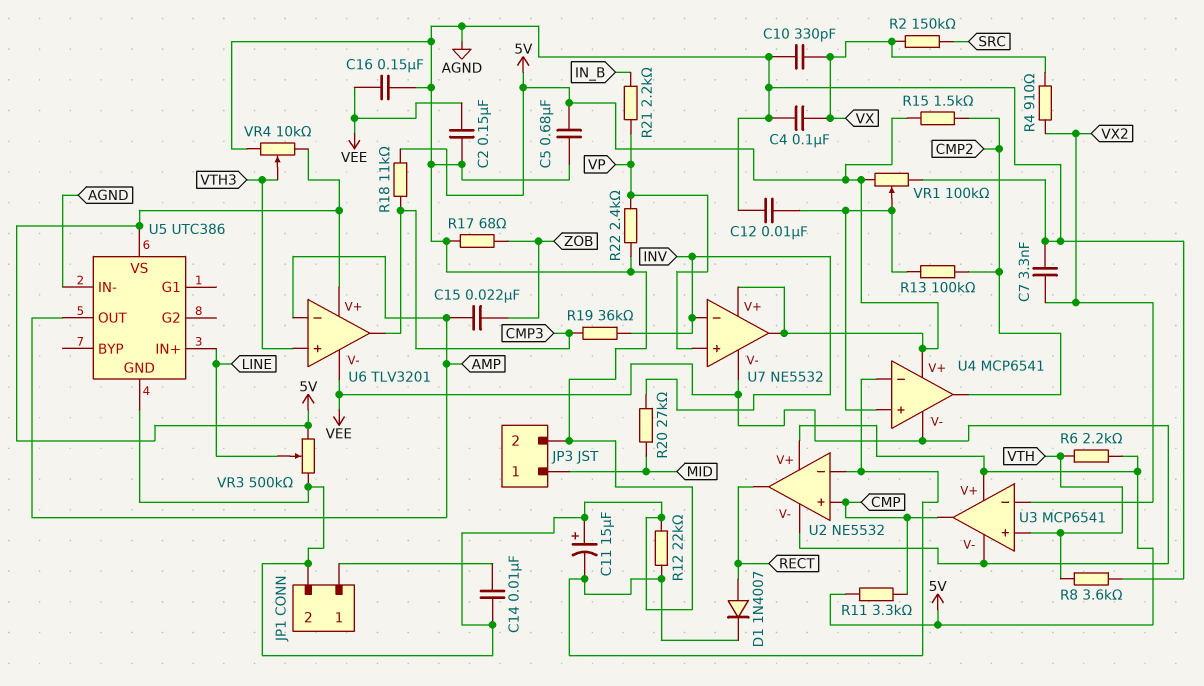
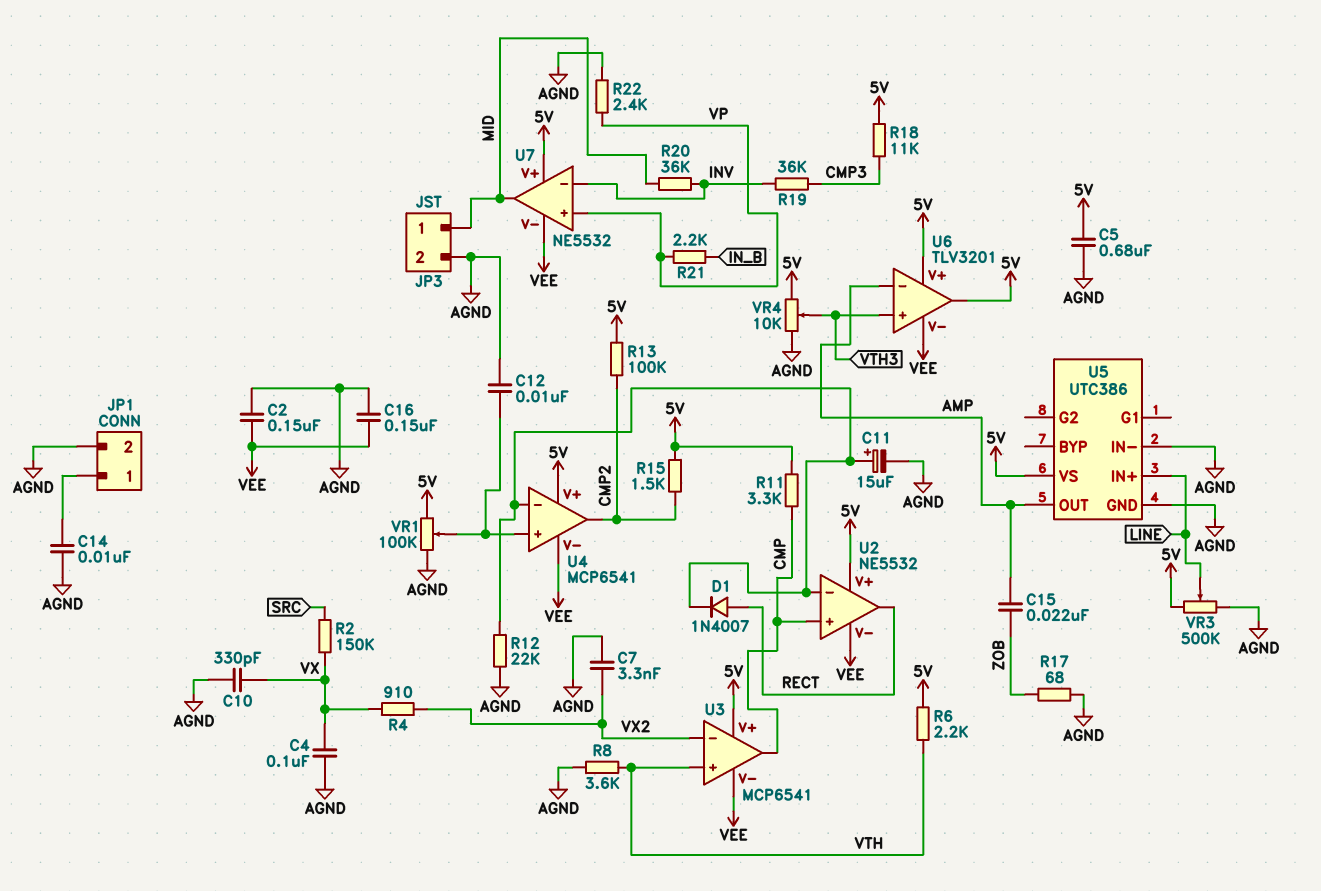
C11: 15uF (plus AGND, minus U2/in-) -> 15uF (plus U2/in-, minus AGND)
R13: 100k (CMP2, U4/in+) -> 100k (5V, CMP2)
R20: 27k (INV, MID) -> 36k (INV, MID)
U6 pin out: CMP3 -> 5V
U7 pin out: 5V -> MID

